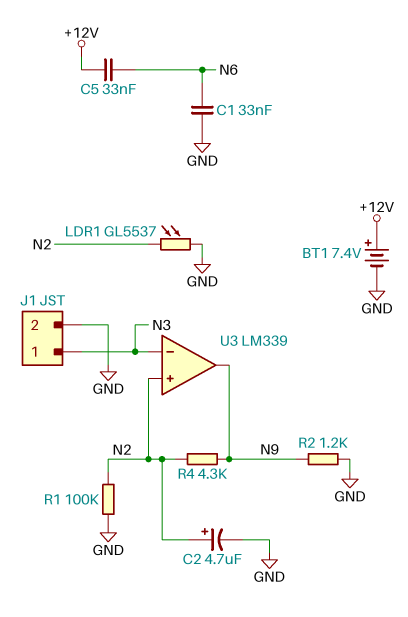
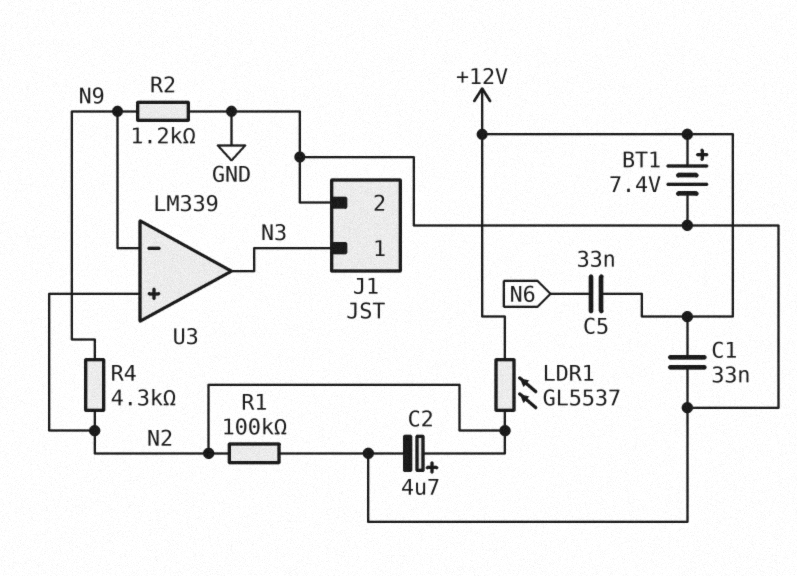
C1: 33nF (GND, N6) -> 33nF (+12V, GND)
LDR1: GL5537 (GND, N2) -> GL5537 (+12V, N2)
U3 pin in-: N3 -> N9
U3 pin out: N9 -> N3

